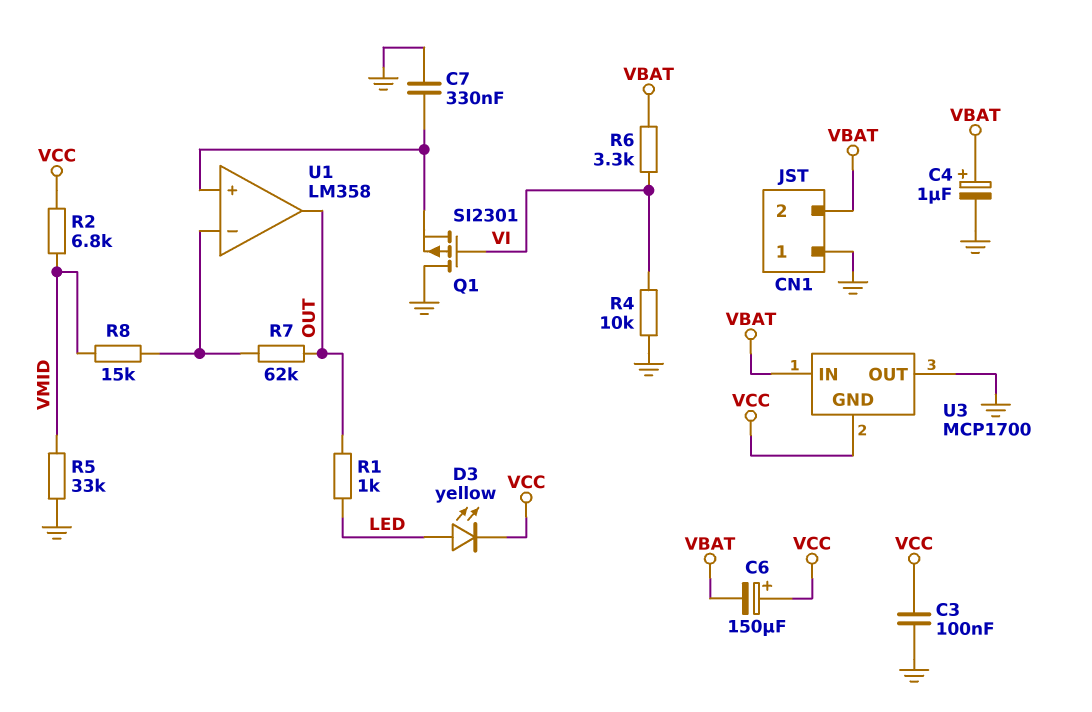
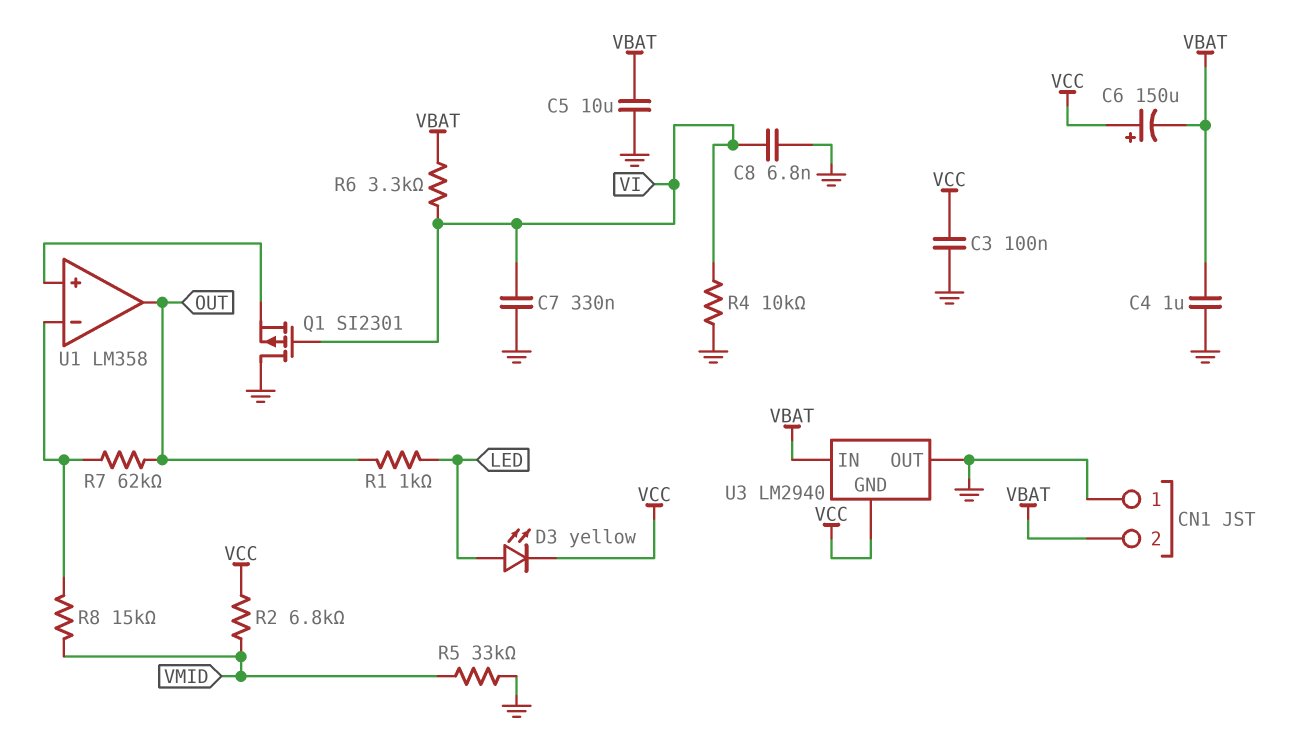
C4: 1uF (plus VBAT, minus GND) -> 1uF (GND, VBAT)
C5: none -> 10uF (GND, VBAT)
C7: 330nF (GND, U1/in+) -> 330nF (GND, VI)
C8: none -> 6.8nF (GND, VI)
U3: MCP1700 -> LM2940

